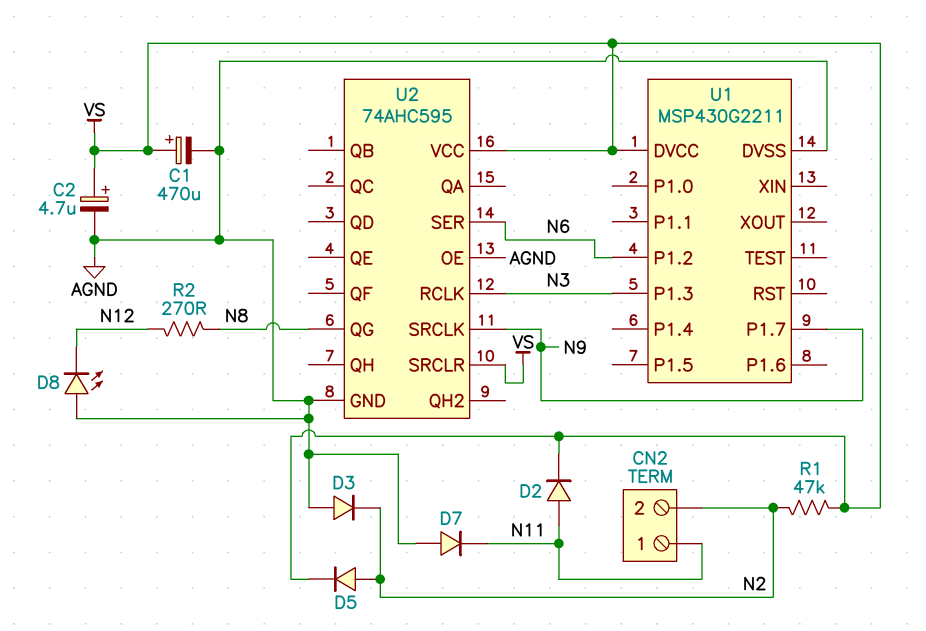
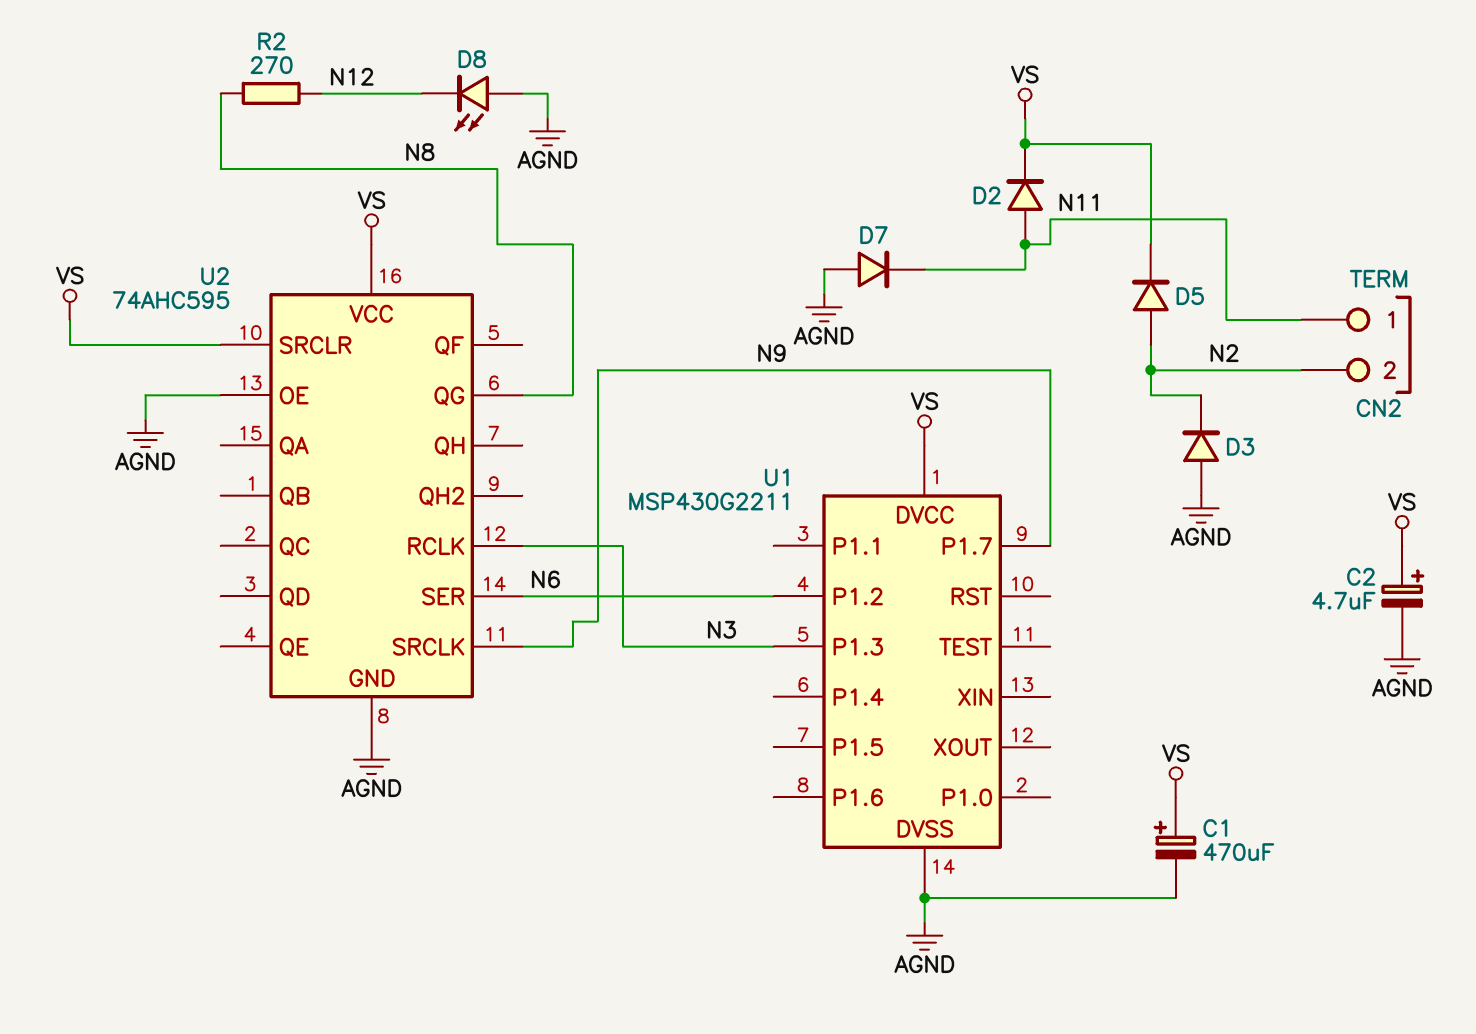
R1: 47k (N2, VS) -> none

